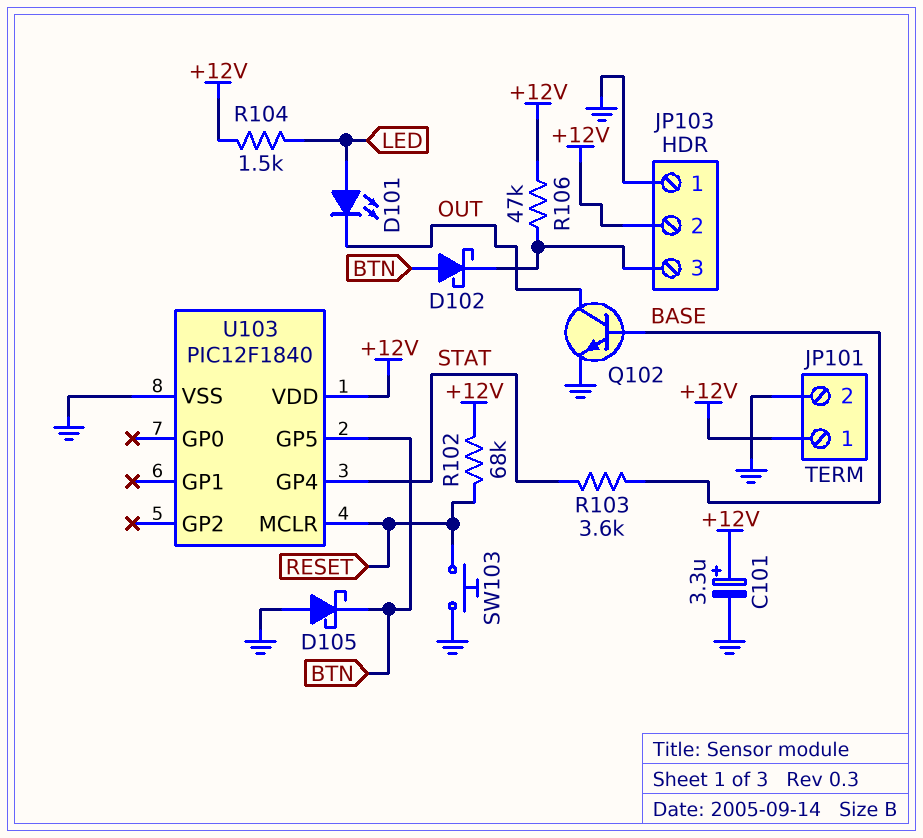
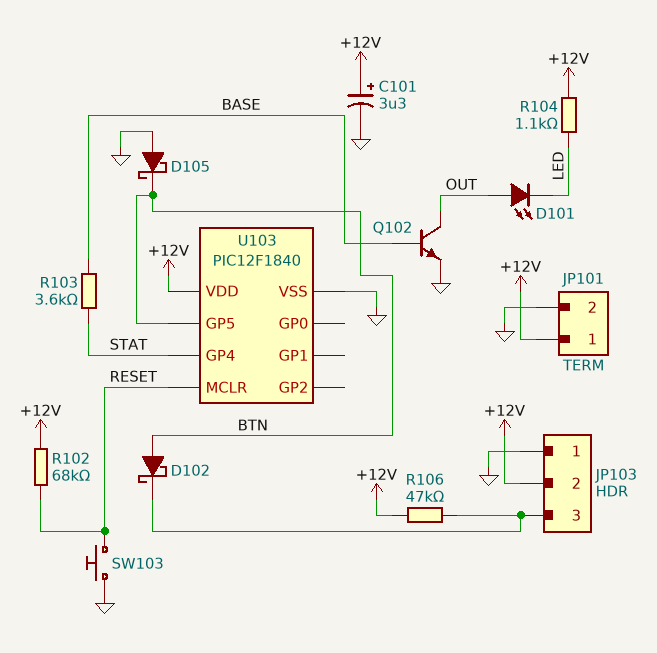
D101: LED (A LED, K OUT) -> LED (A OUT, K LED)
R104: 1.5k (+12V, LED) -> 1.1k (+12V, LED)

